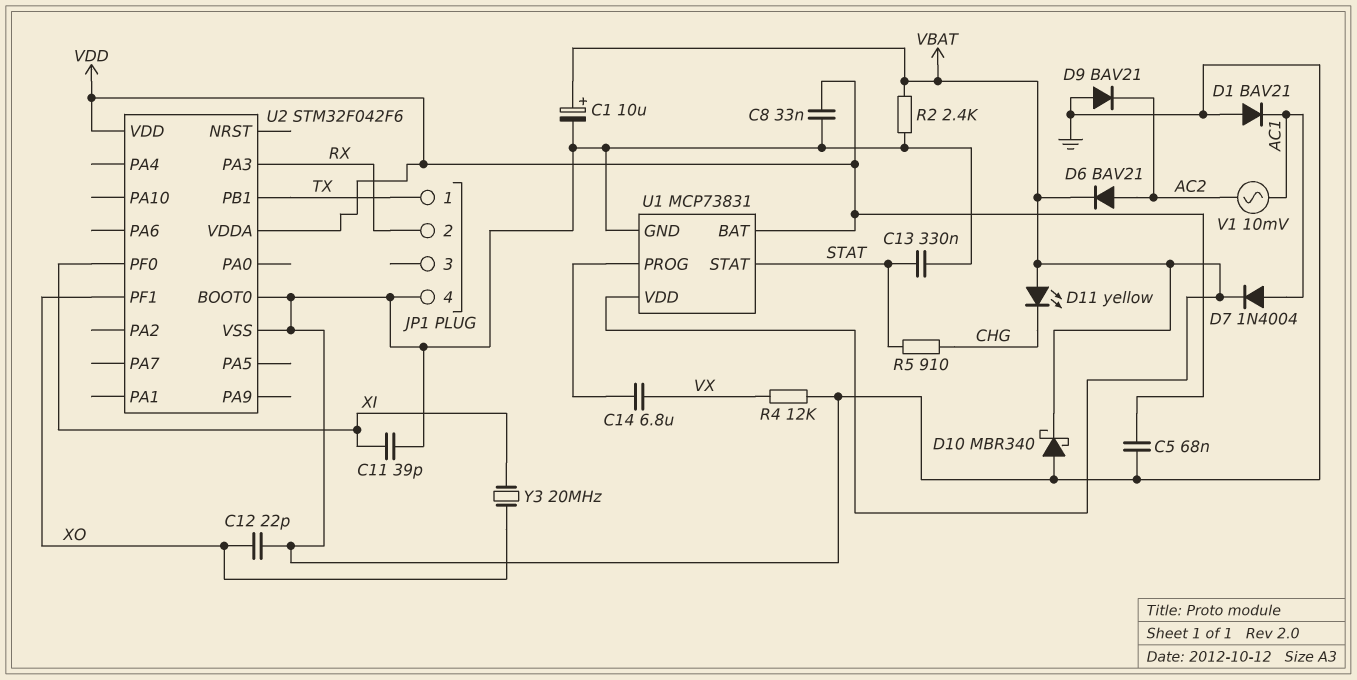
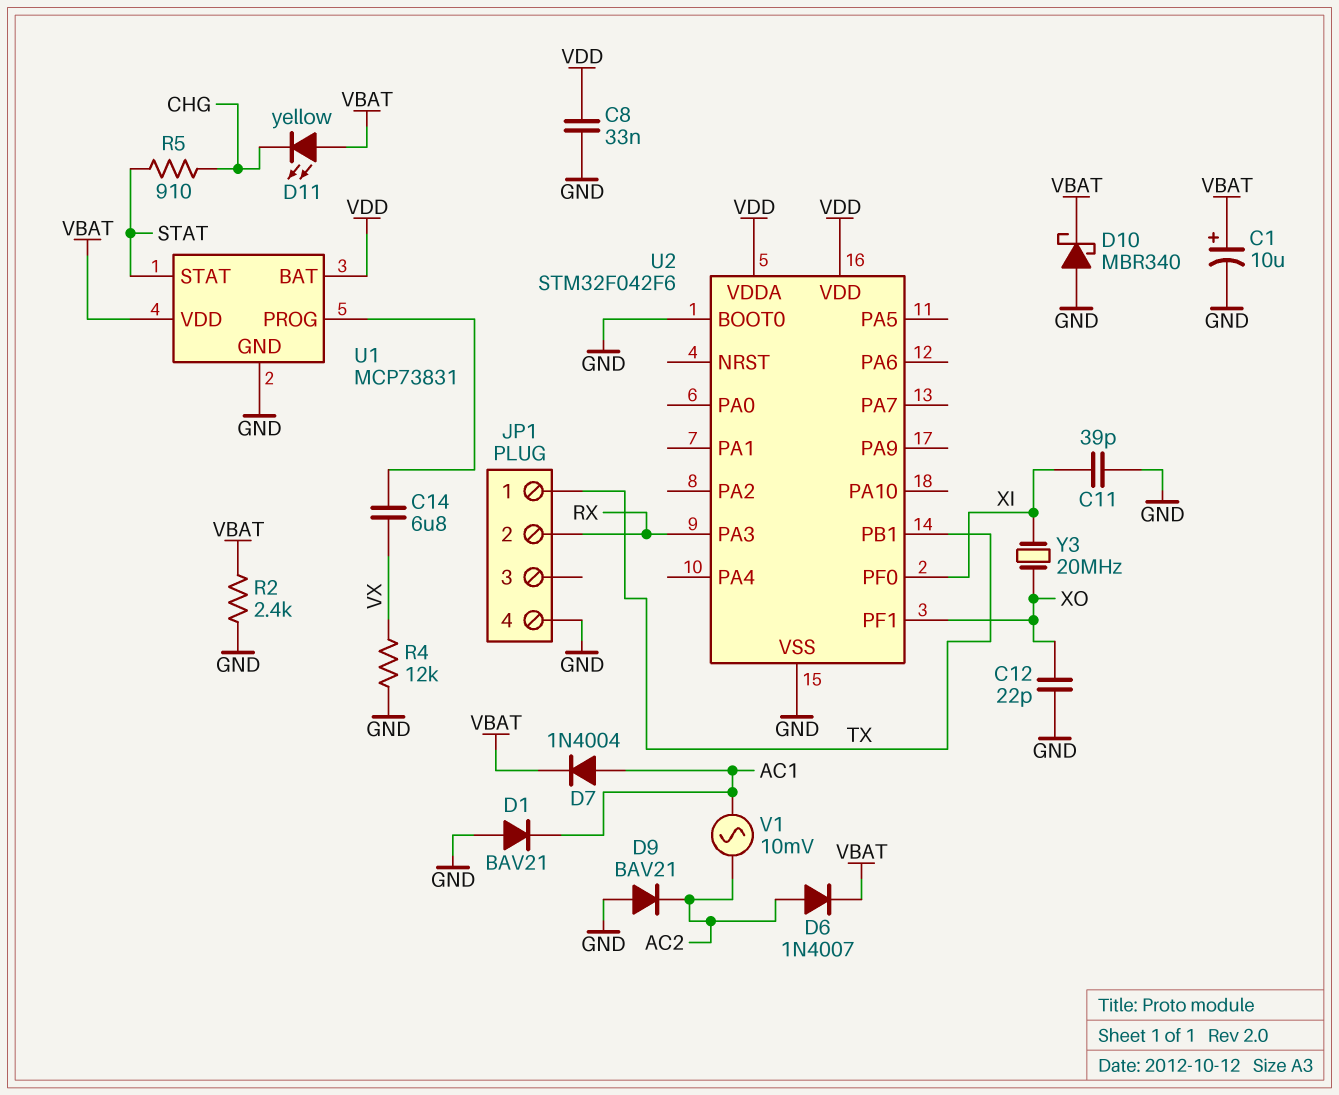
C5: 68nF (GND, VDD) -> none
C13: 330nF (GND, STAT) -> none
D6: diode BAV21 (A AC2, K VBAT) -> diode 1N4007 (A AC2, K VBAT)

